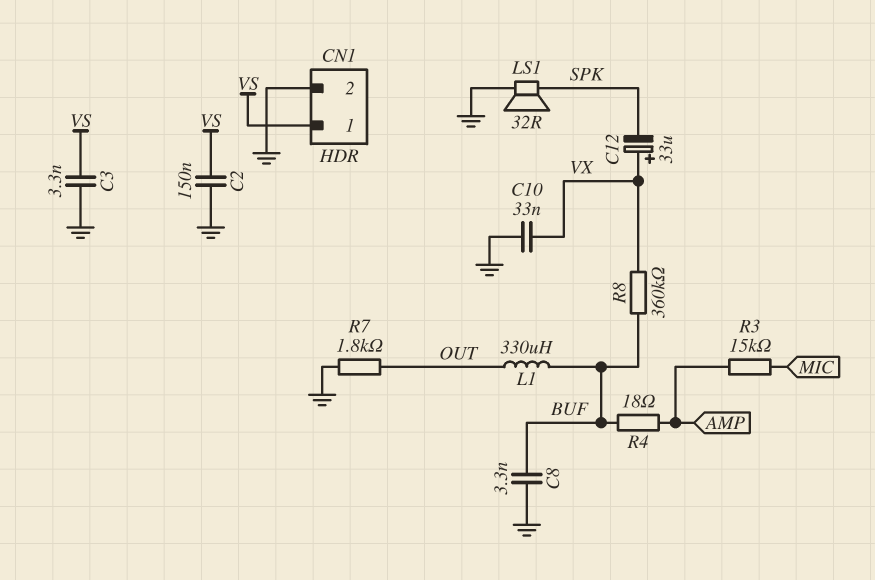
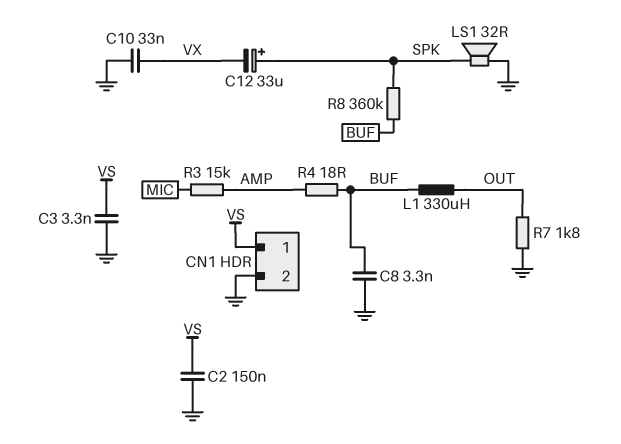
C12: 33uF (plus VX, minus SPK) -> 33uF (plus SPK, minus VX)
R8: 360k (BUF, VX) -> 360k (BUF, SPK)

